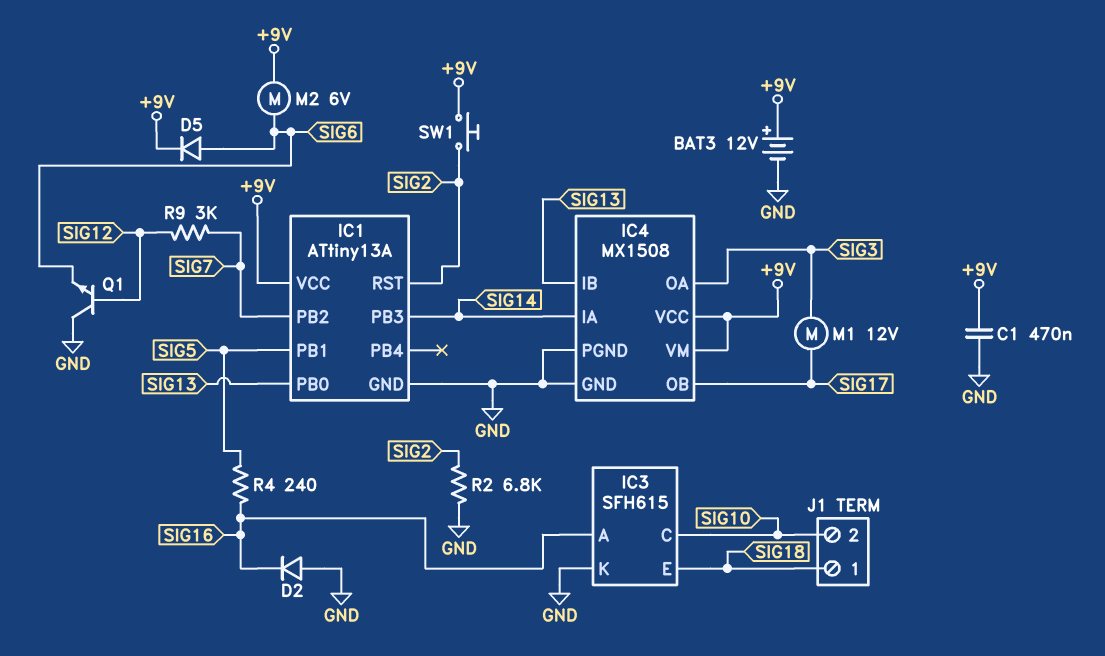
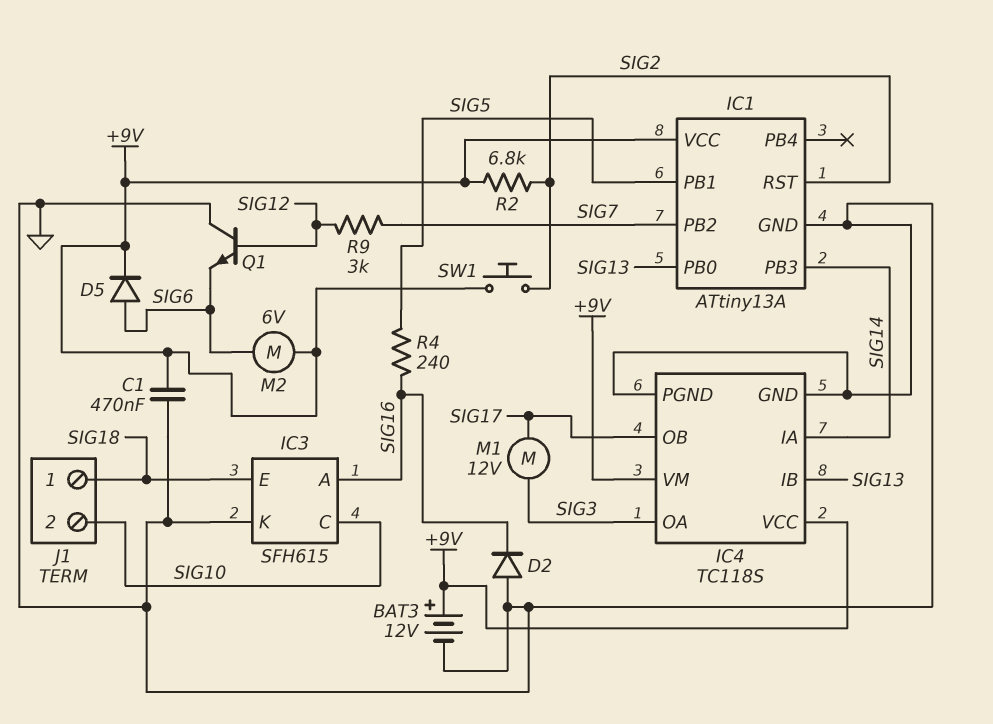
IC4: MX1508 -> TC118S
R2: 6.8k (GND, SIG2) -> 6.8k (+9V, SIG2)

